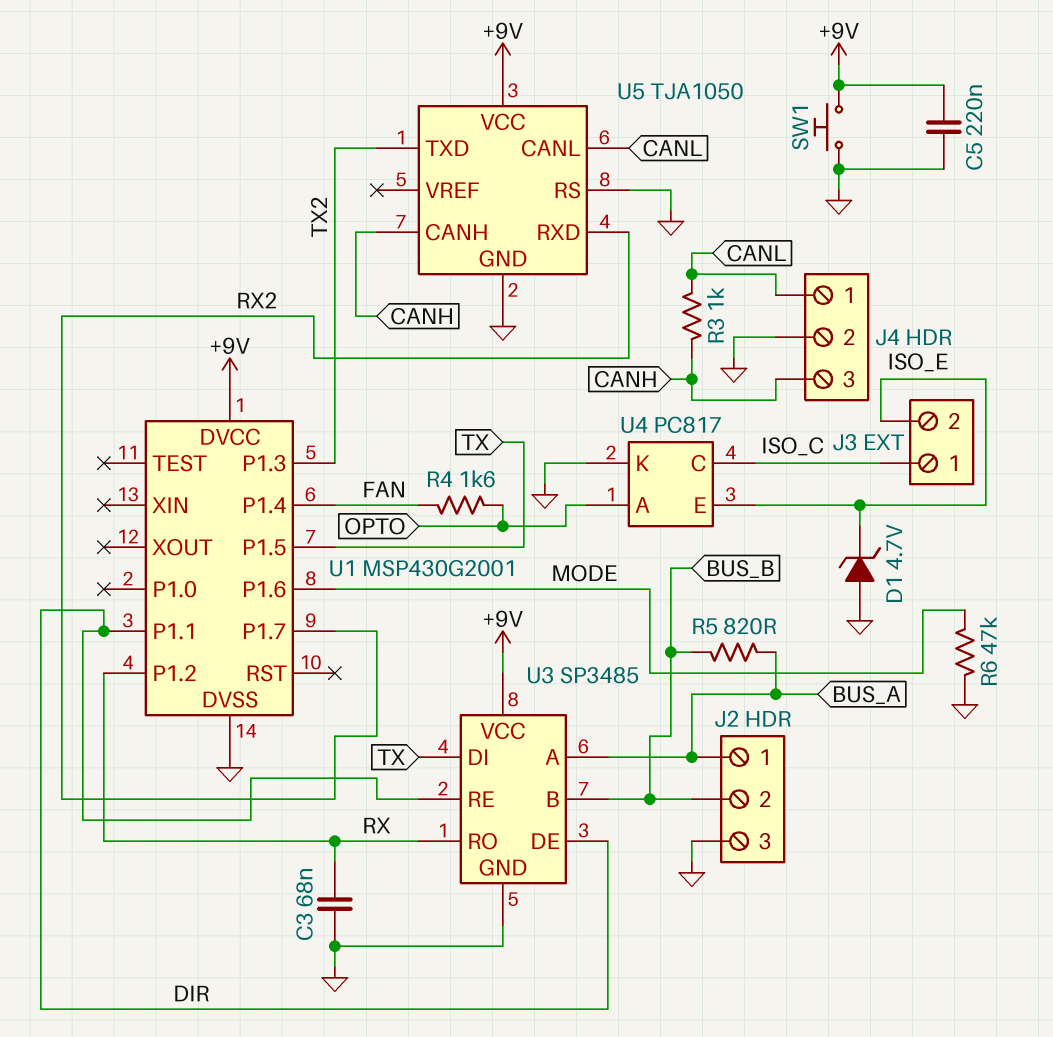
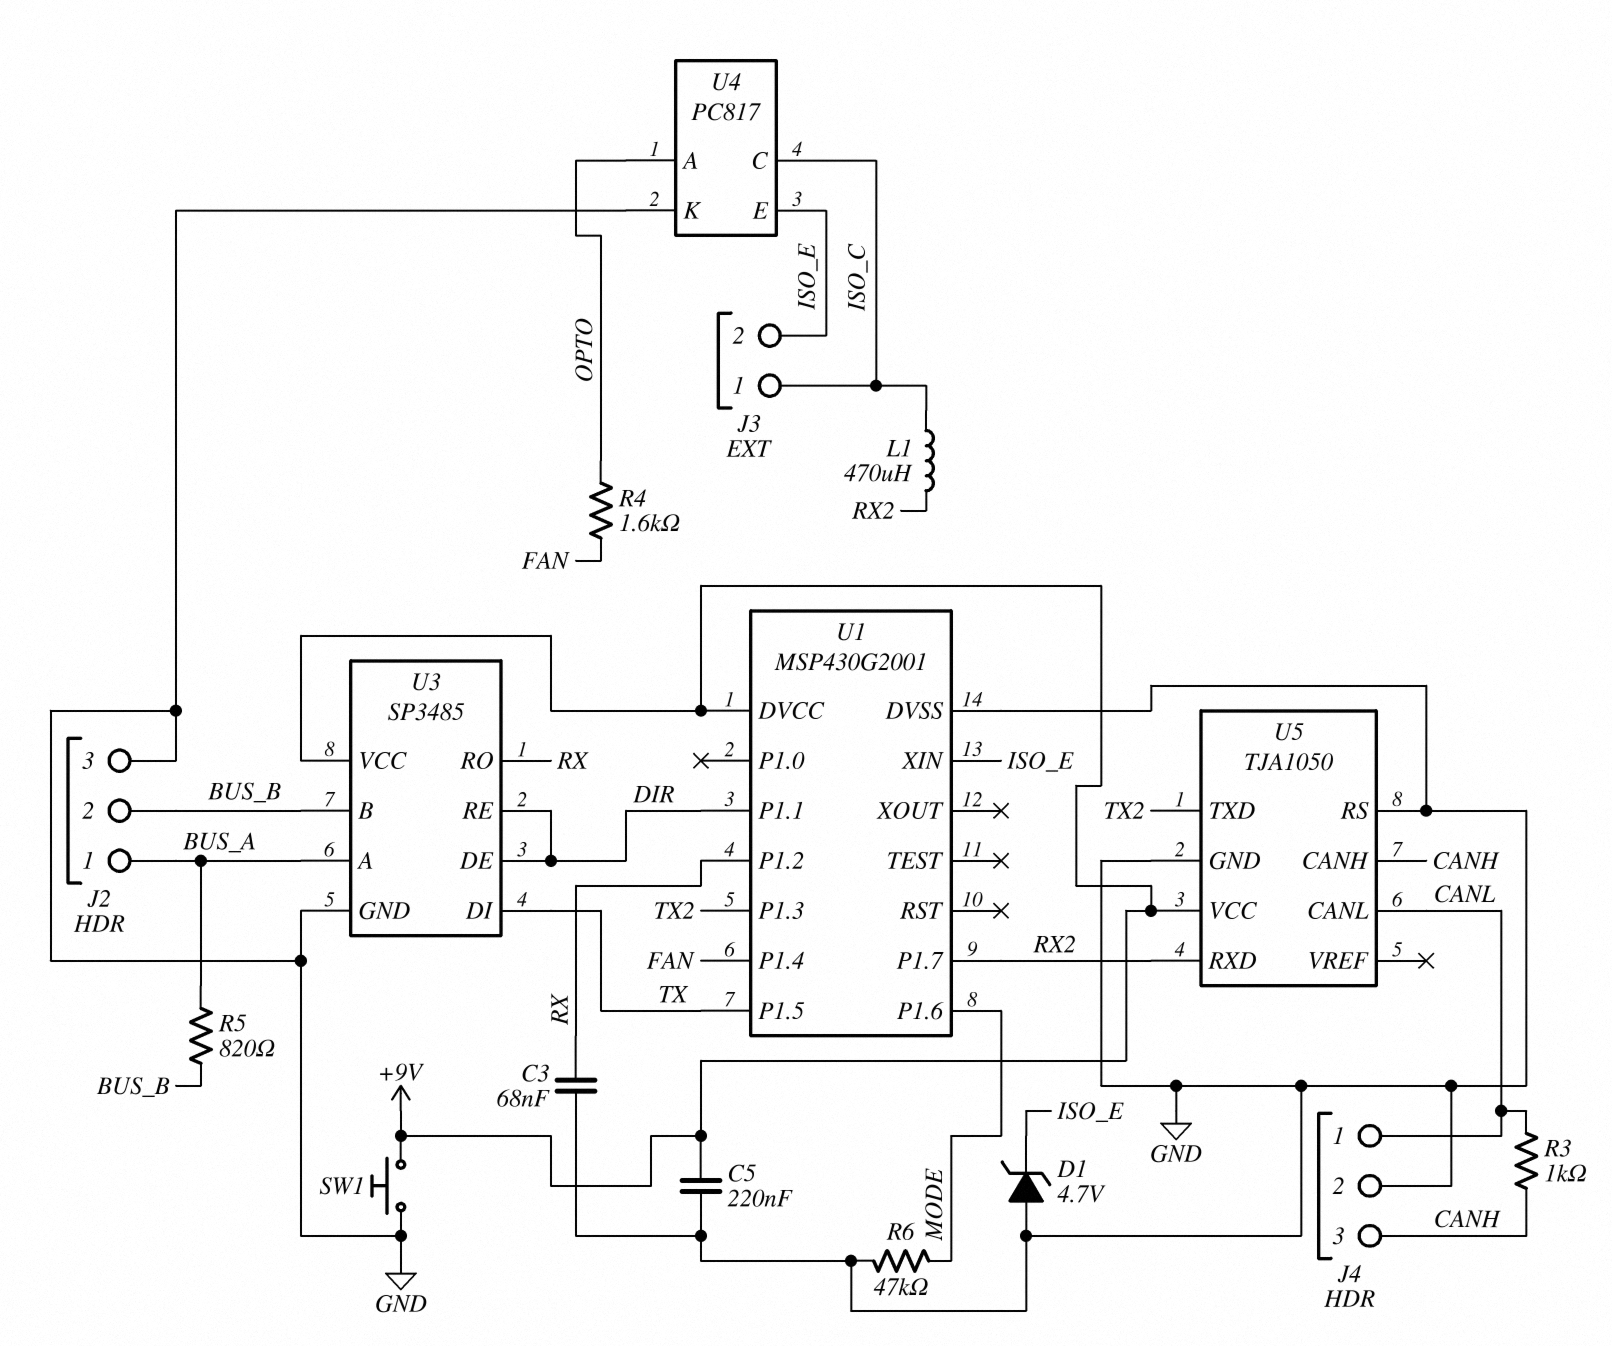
L1: none -> 470uH (ISO_C, RX2)
U1 pin XIN: none -> ISO_E

